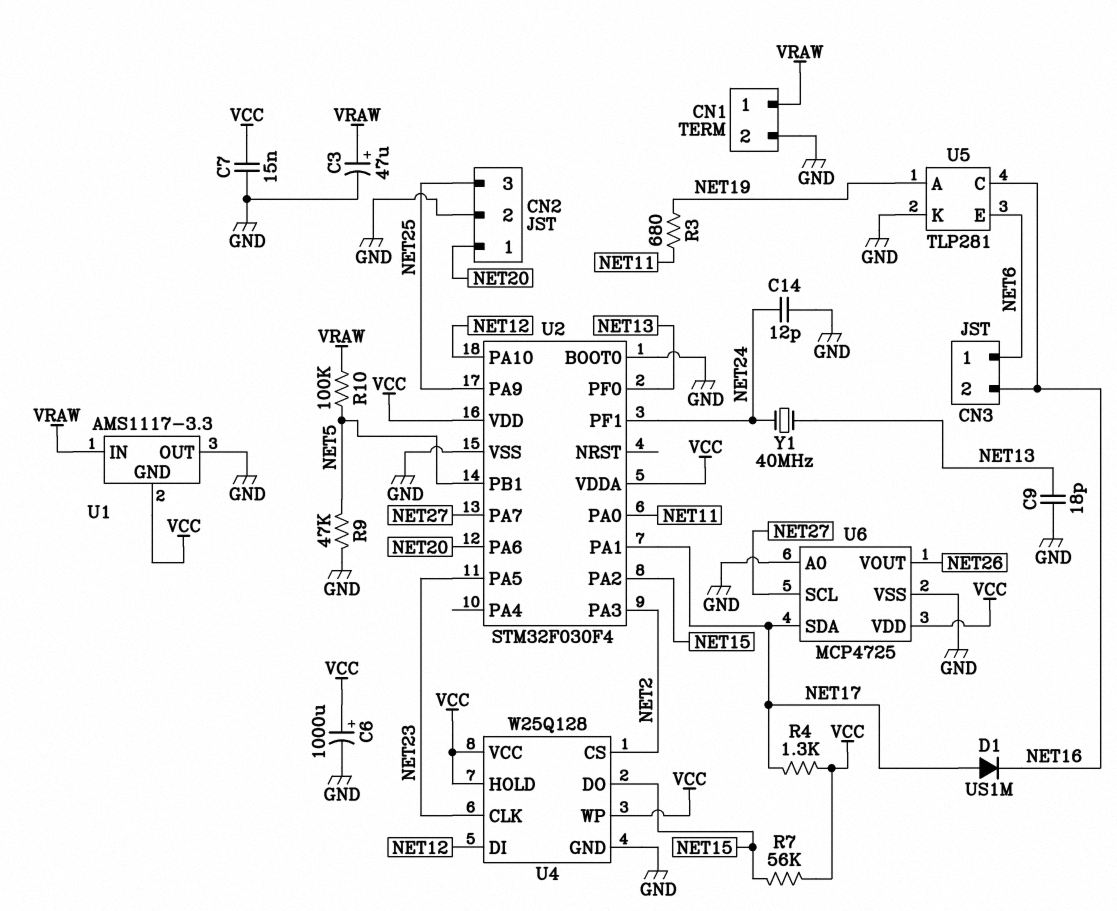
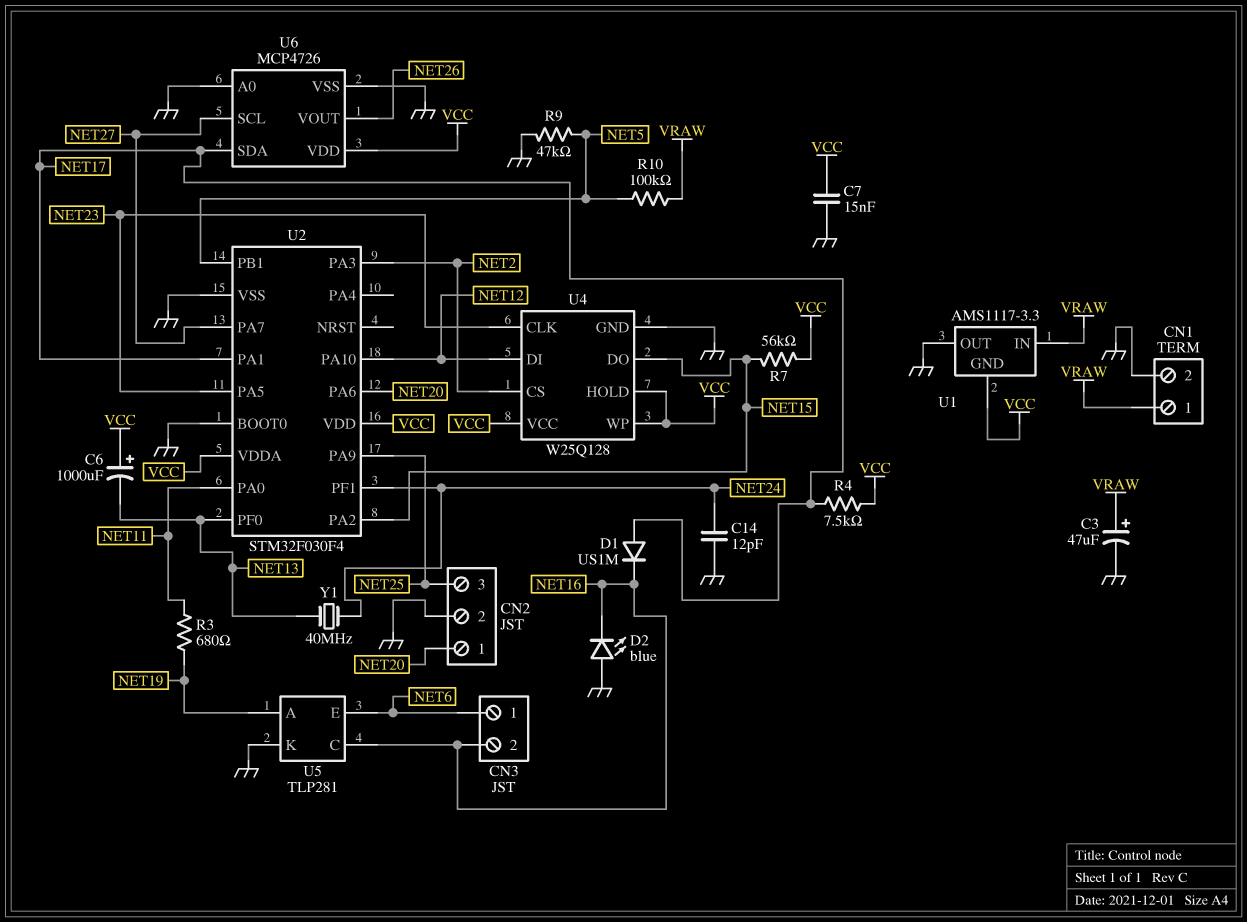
C6: 1000uF (plus VCC, minus GND) -> 1000uF (plus VCC, minus NET13)
C9: 18pF (GND, NET13) -> none
D2: none -> LED blue (A GND, K NET16)
R4: 1.3k (NET17, VCC) -> 7.5k (NET17, VCC)
U6: MCP4725 -> MCP4726

